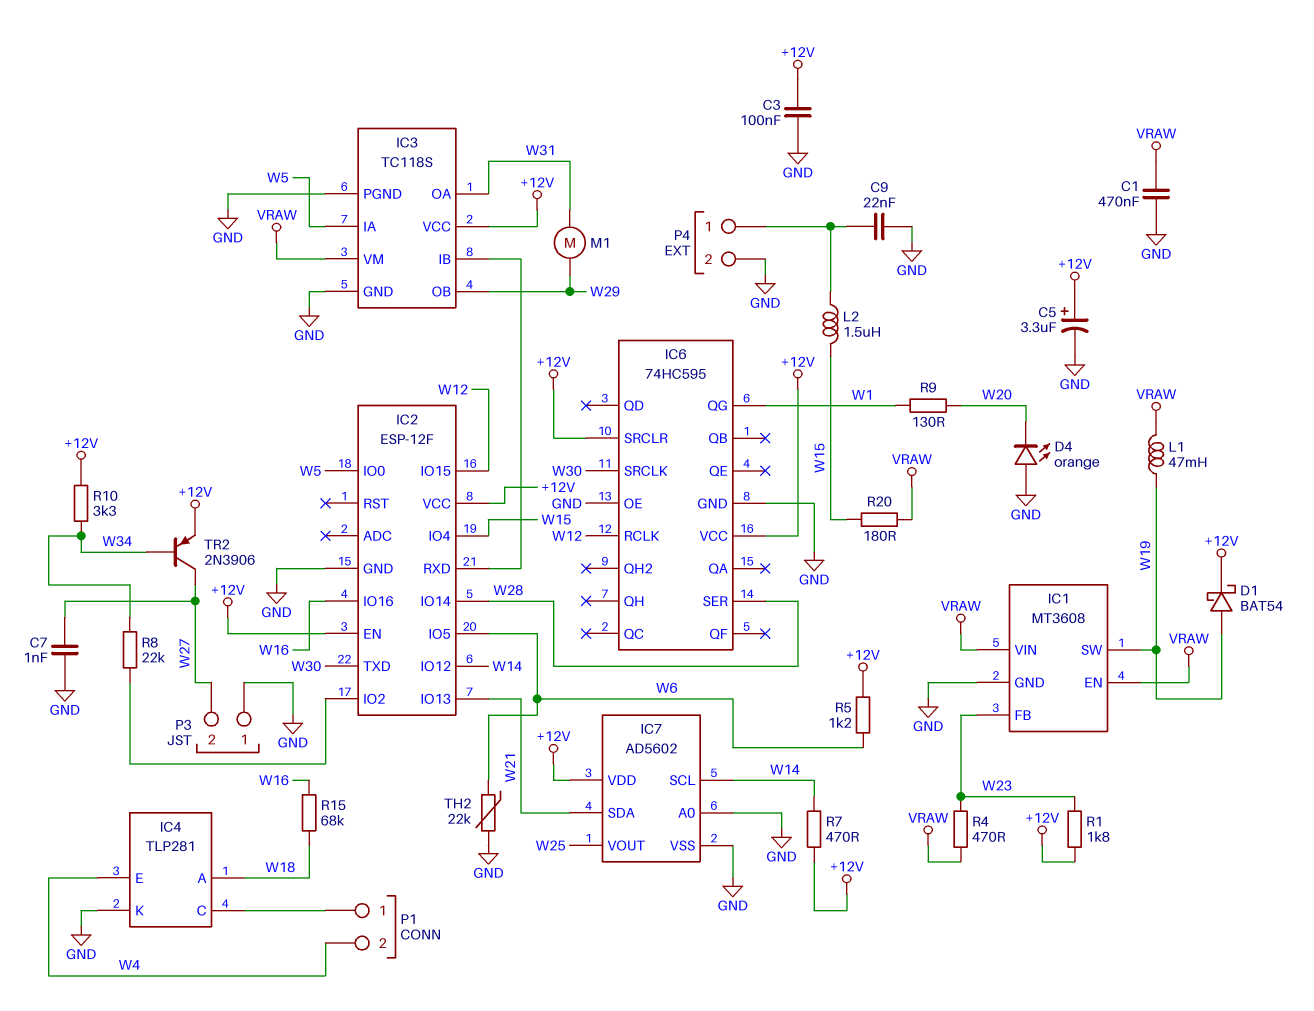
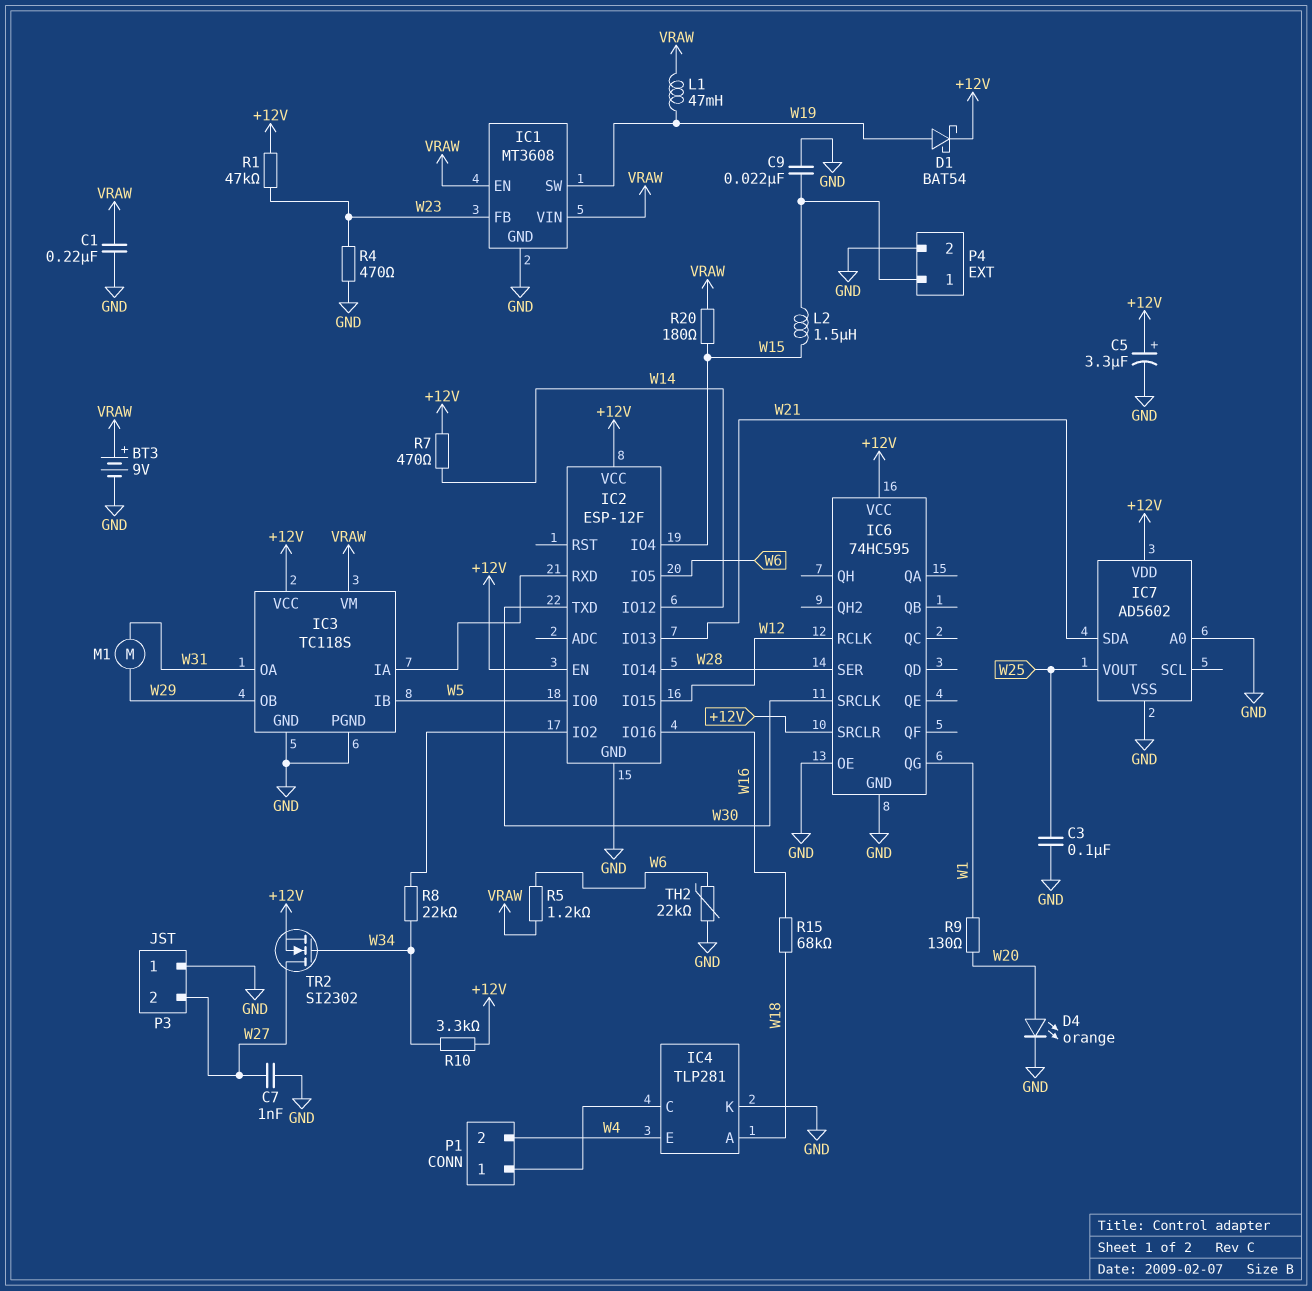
BT3: none -> 9V (plus VRAW, minus GND)
C1: 470nF (GND, VRAW) -> 220nF (GND, VRAW)
C3: 100nF (+12V, GND) -> 100nF (GND, W25)
D4: LED orange (A GND, K W20) -> LED orange (A W20, K GND)
IC3 pin IA: W5 -> IC2/RXD
IC3 pin IB: IC2/RXD -> W5
IC7 pin SCL: W14 -> none
R1: 1.8k (+12V, W23) -> 47k (+12V, W23)
R4: 470 (VRAW, W23) -> 470 (GND, W23)
R5: 1.2k (+12V, W6) -> 1.2k (VRAW, W6)
TR2: PNP 2N3906 (B W34, C W27, E +12V) -> NMOS SI2302 (G W34, D W27, S +12V)

